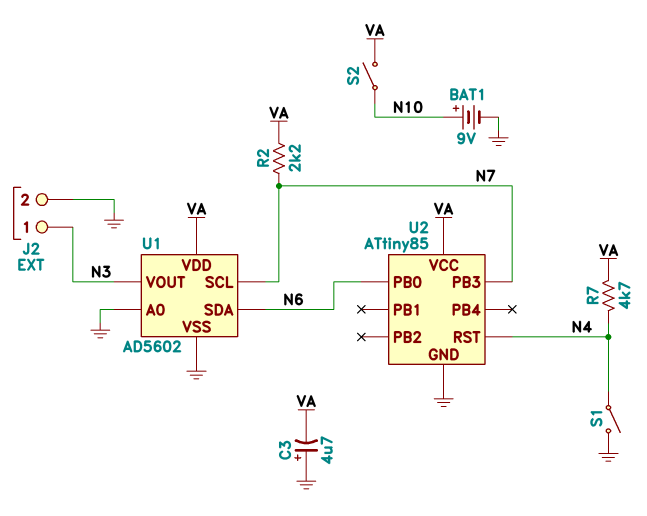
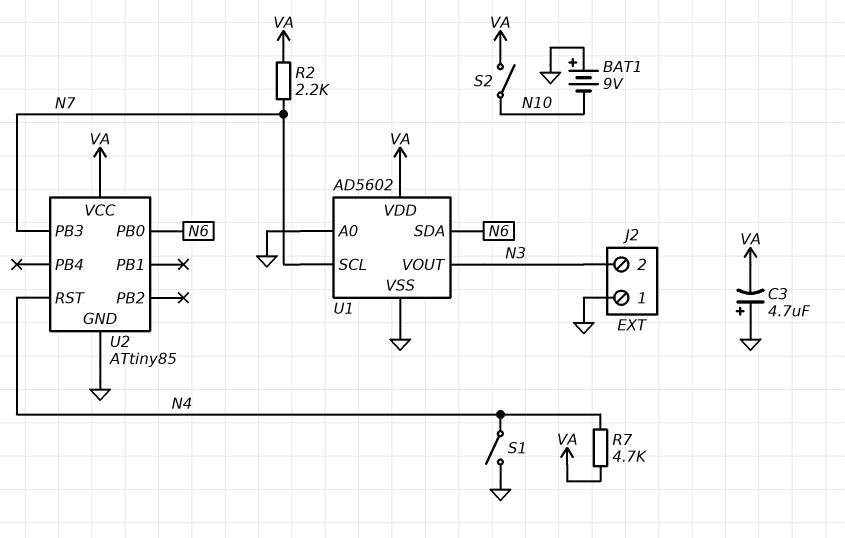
BAT1: 9V (plus N10, minus GND) -> 9V (plus GND, minus N10)
J2 pin 1: N3 -> GND
J2 pin 2: GND -> N3

